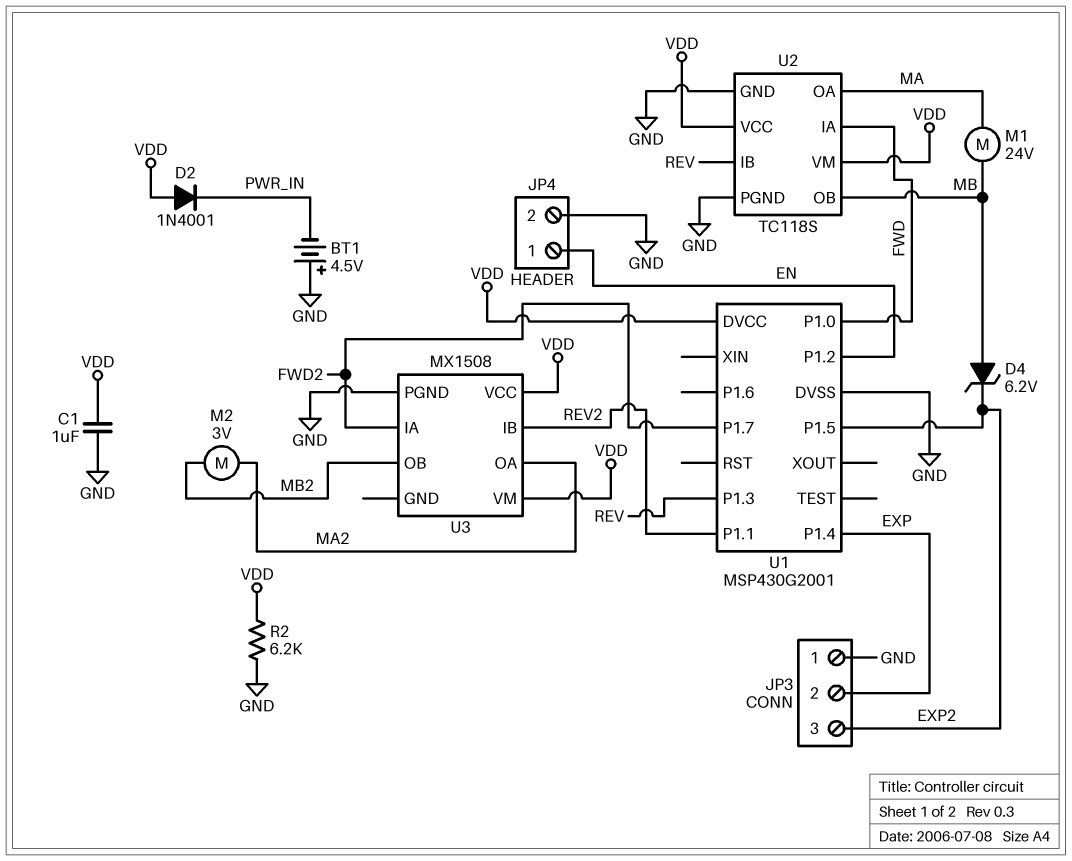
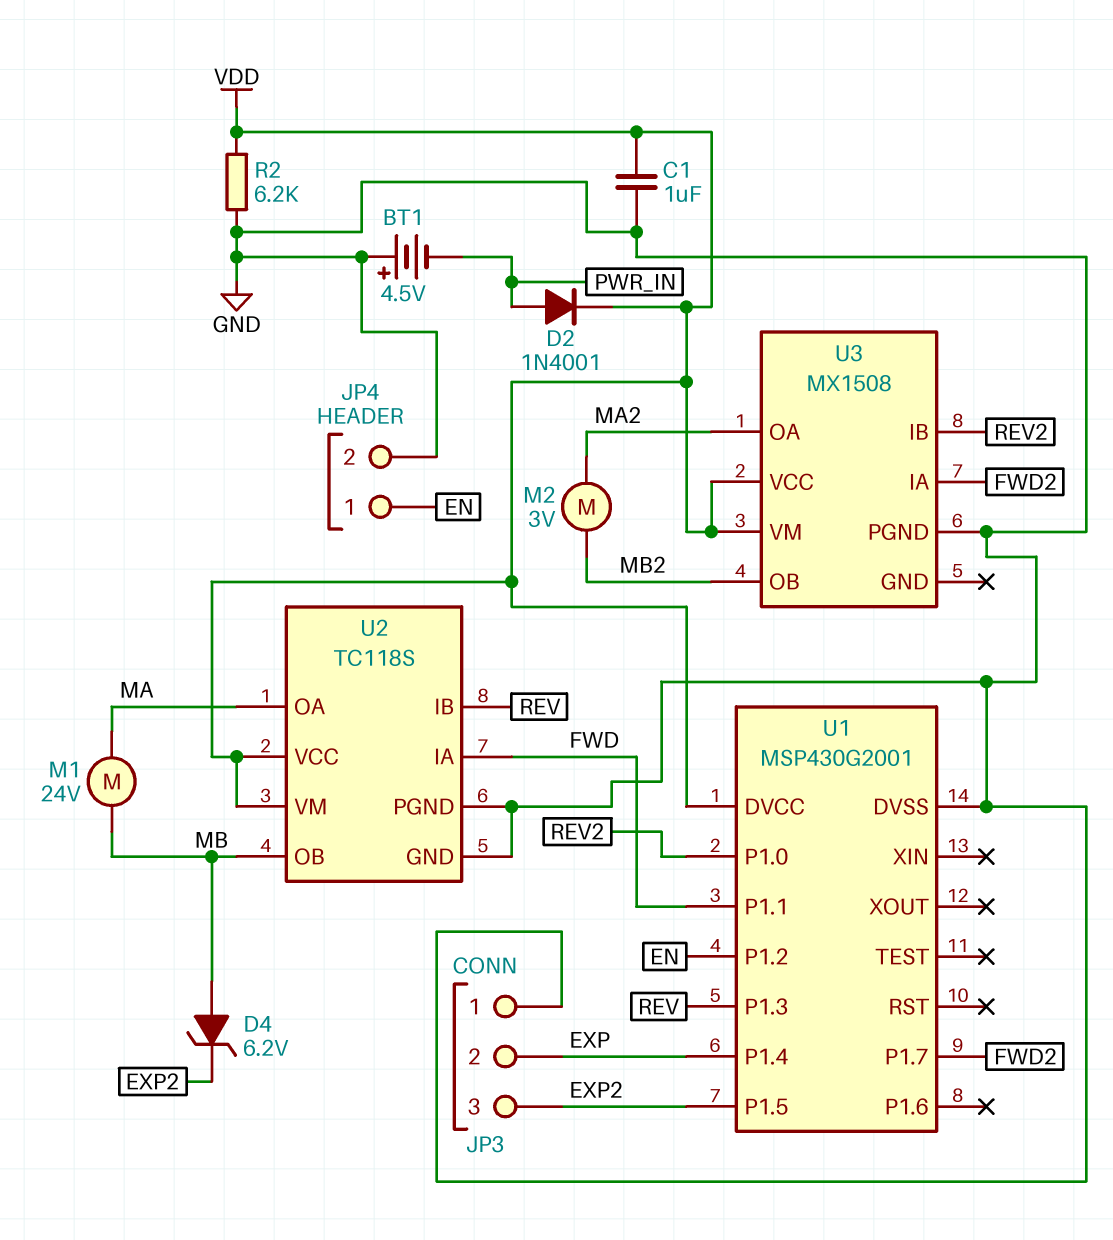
D2: diode 1N4001 (A VDD, K PWR_IN) -> diode 1N4001 (A PWR_IN, K VDD)
U1 pin P1.0: FWD -> REV2
U1 pin P1.1: REV2 -> FWD

